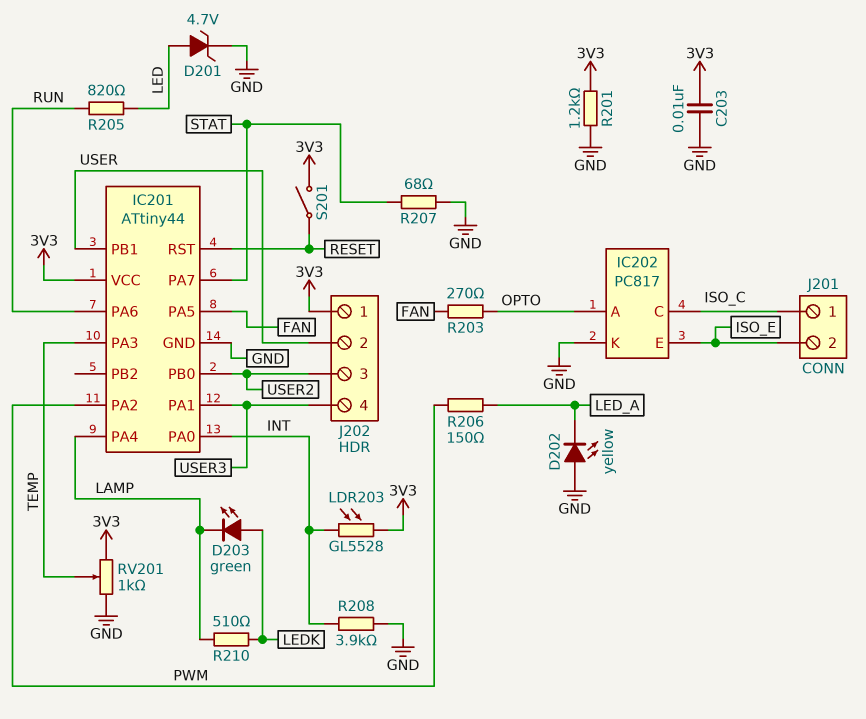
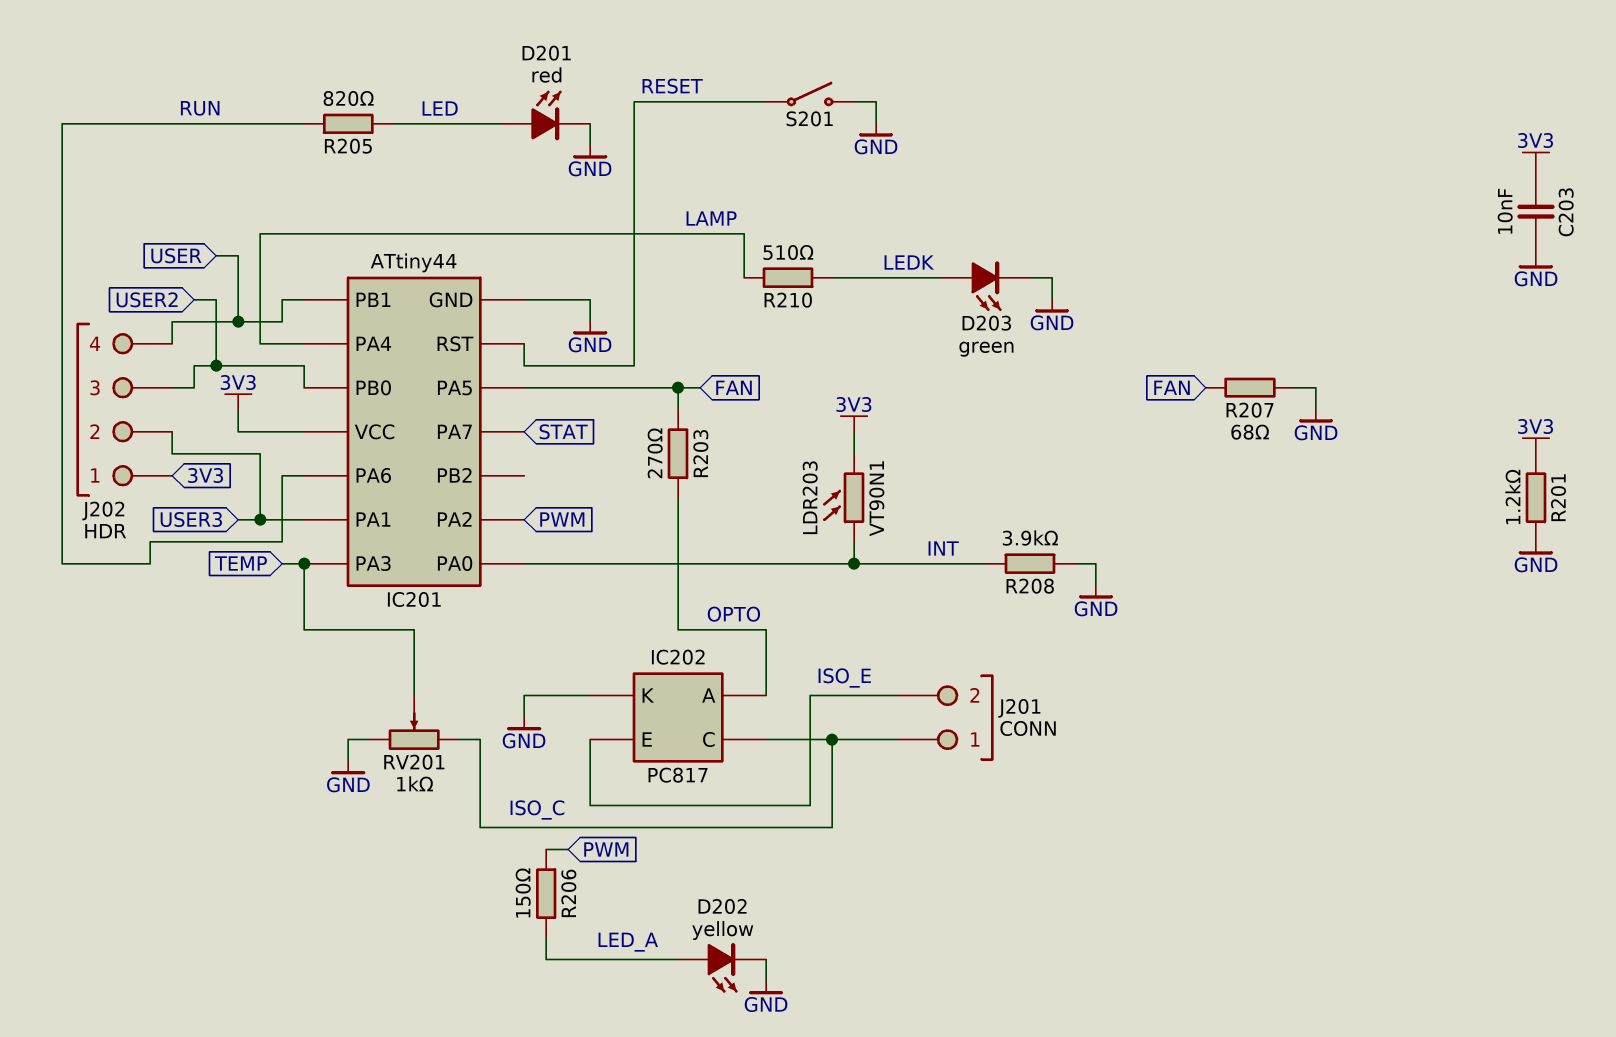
D201: zener 4.7V (A LED, K GND) -> LED red (A LED, K GND)
D202: LED yellow (A GND, K LED_A) -> LED yellow (A LED_A, K GND)
D203: LED green (A LEDK, K LAMP) -> LED green (A LEDK, K GND)
J202 pin 2: USER -> USER3
J202 pin 4: USER3 -> USER
LDR203: GL5528 (3V3, INT) -> VT90N1 (3V3, INT)
R207: 68 (GND, STAT) -> 68 (FAN, GND)
RV201: 1k (3V3, GND, wiper TEMP) -> 1k (GND, ISO_C, wiper TEMP)
S201: switch (3V3, RESET) -> switch (GND, RESET)

